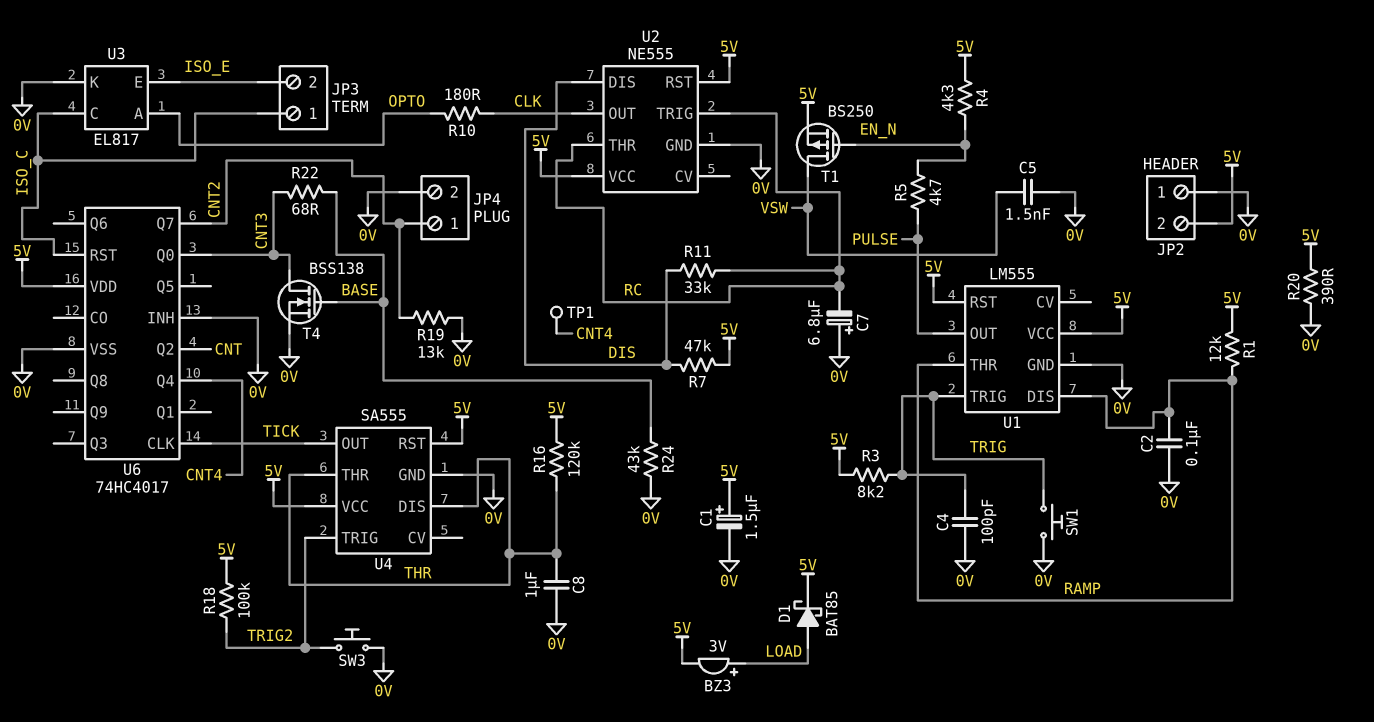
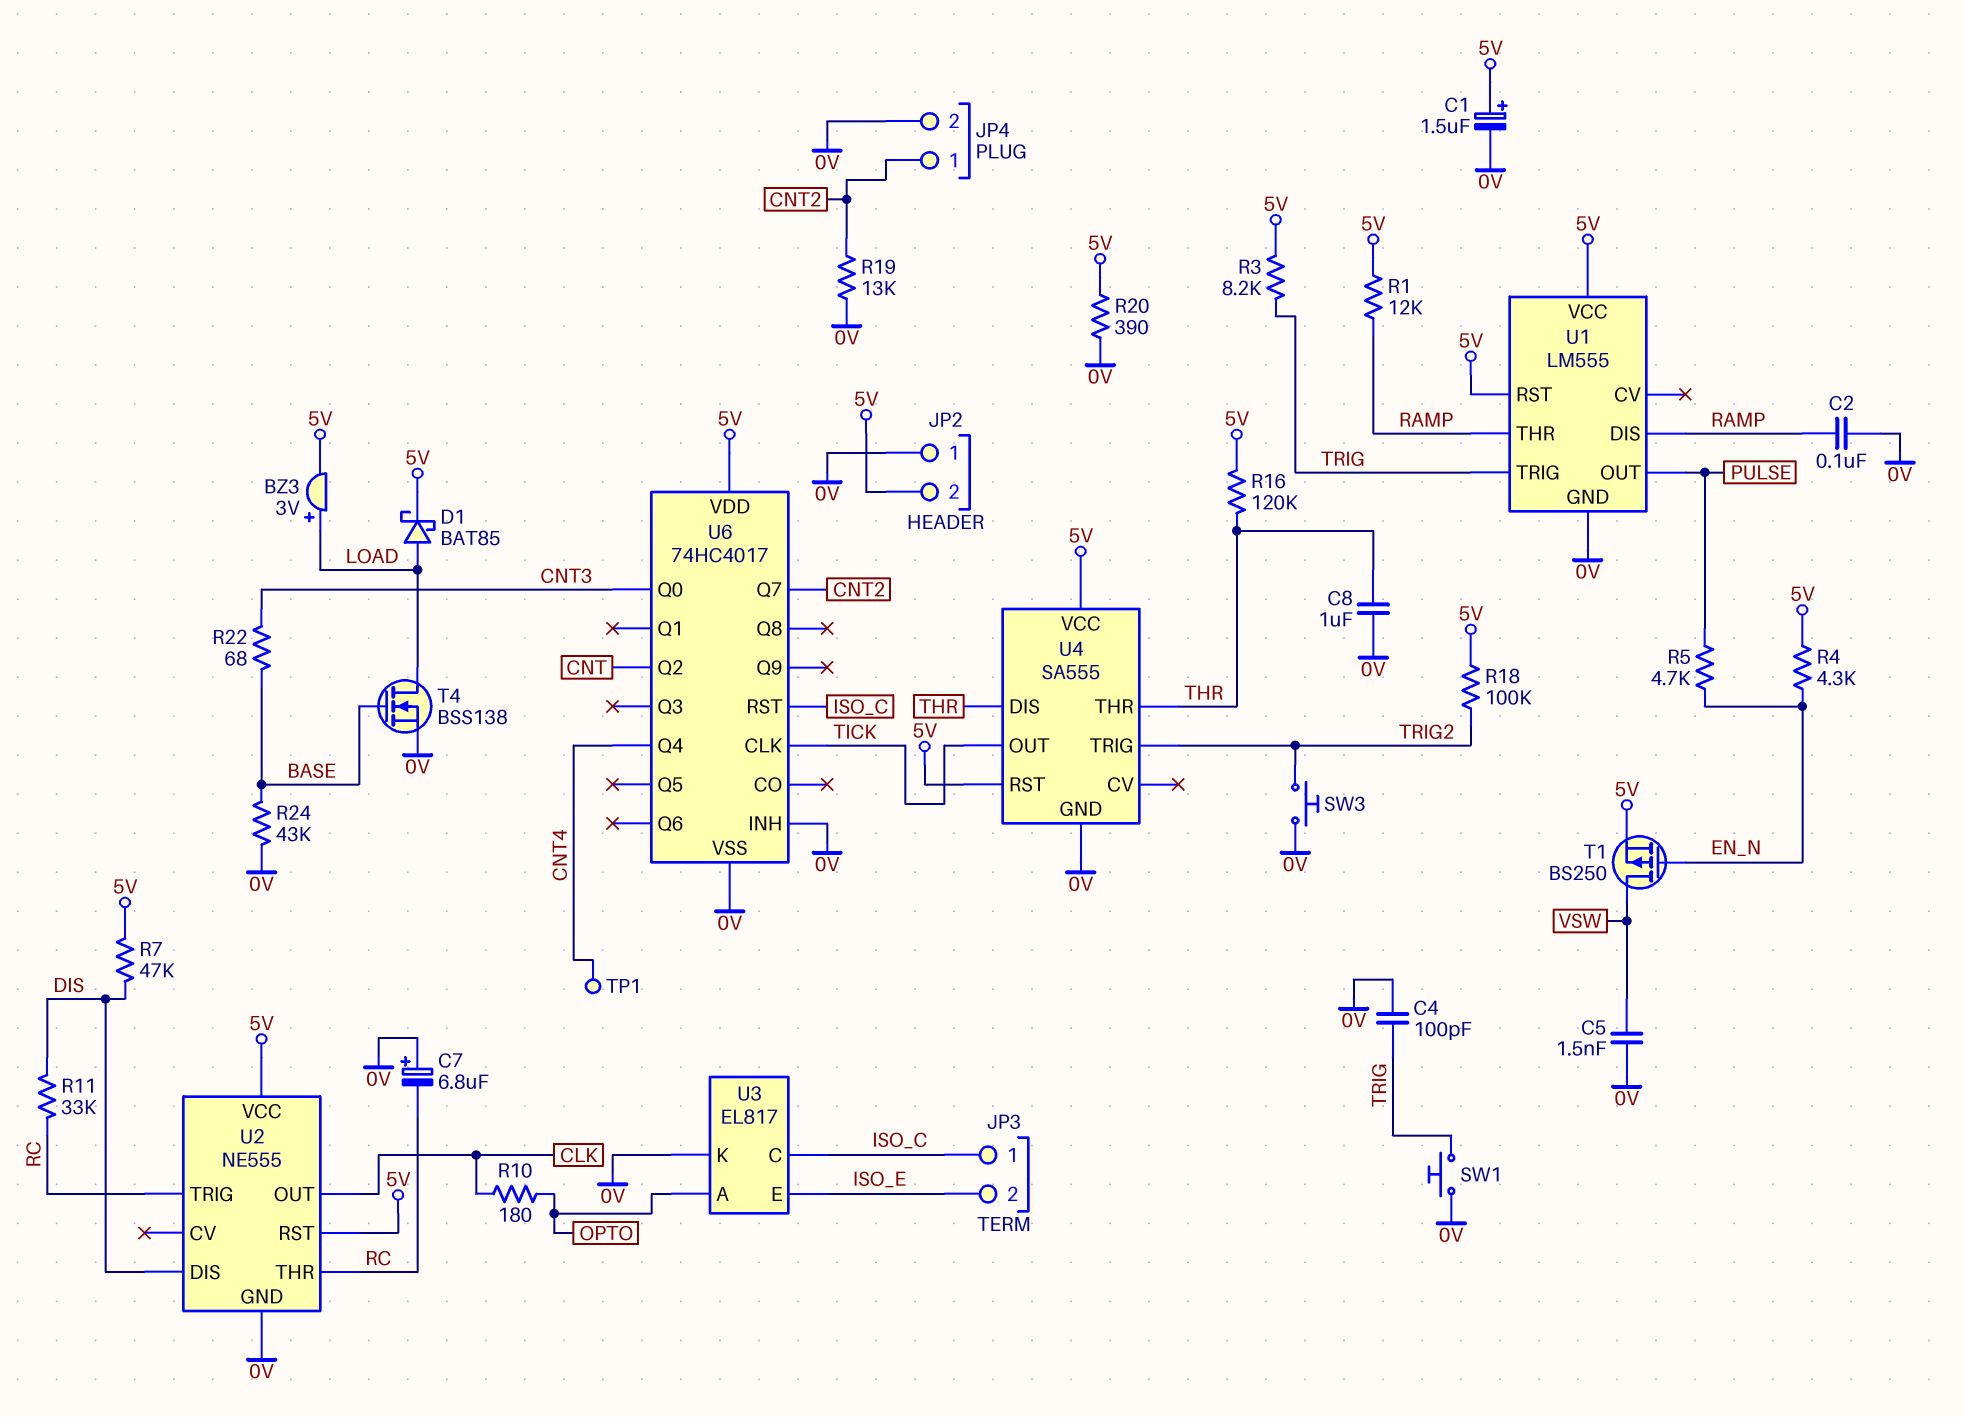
T4: NMOS BSS138 (G BASE, D CNT3, S 0V) -> NMOS BSS138 (G BASE, D LOAD, S 0V)

